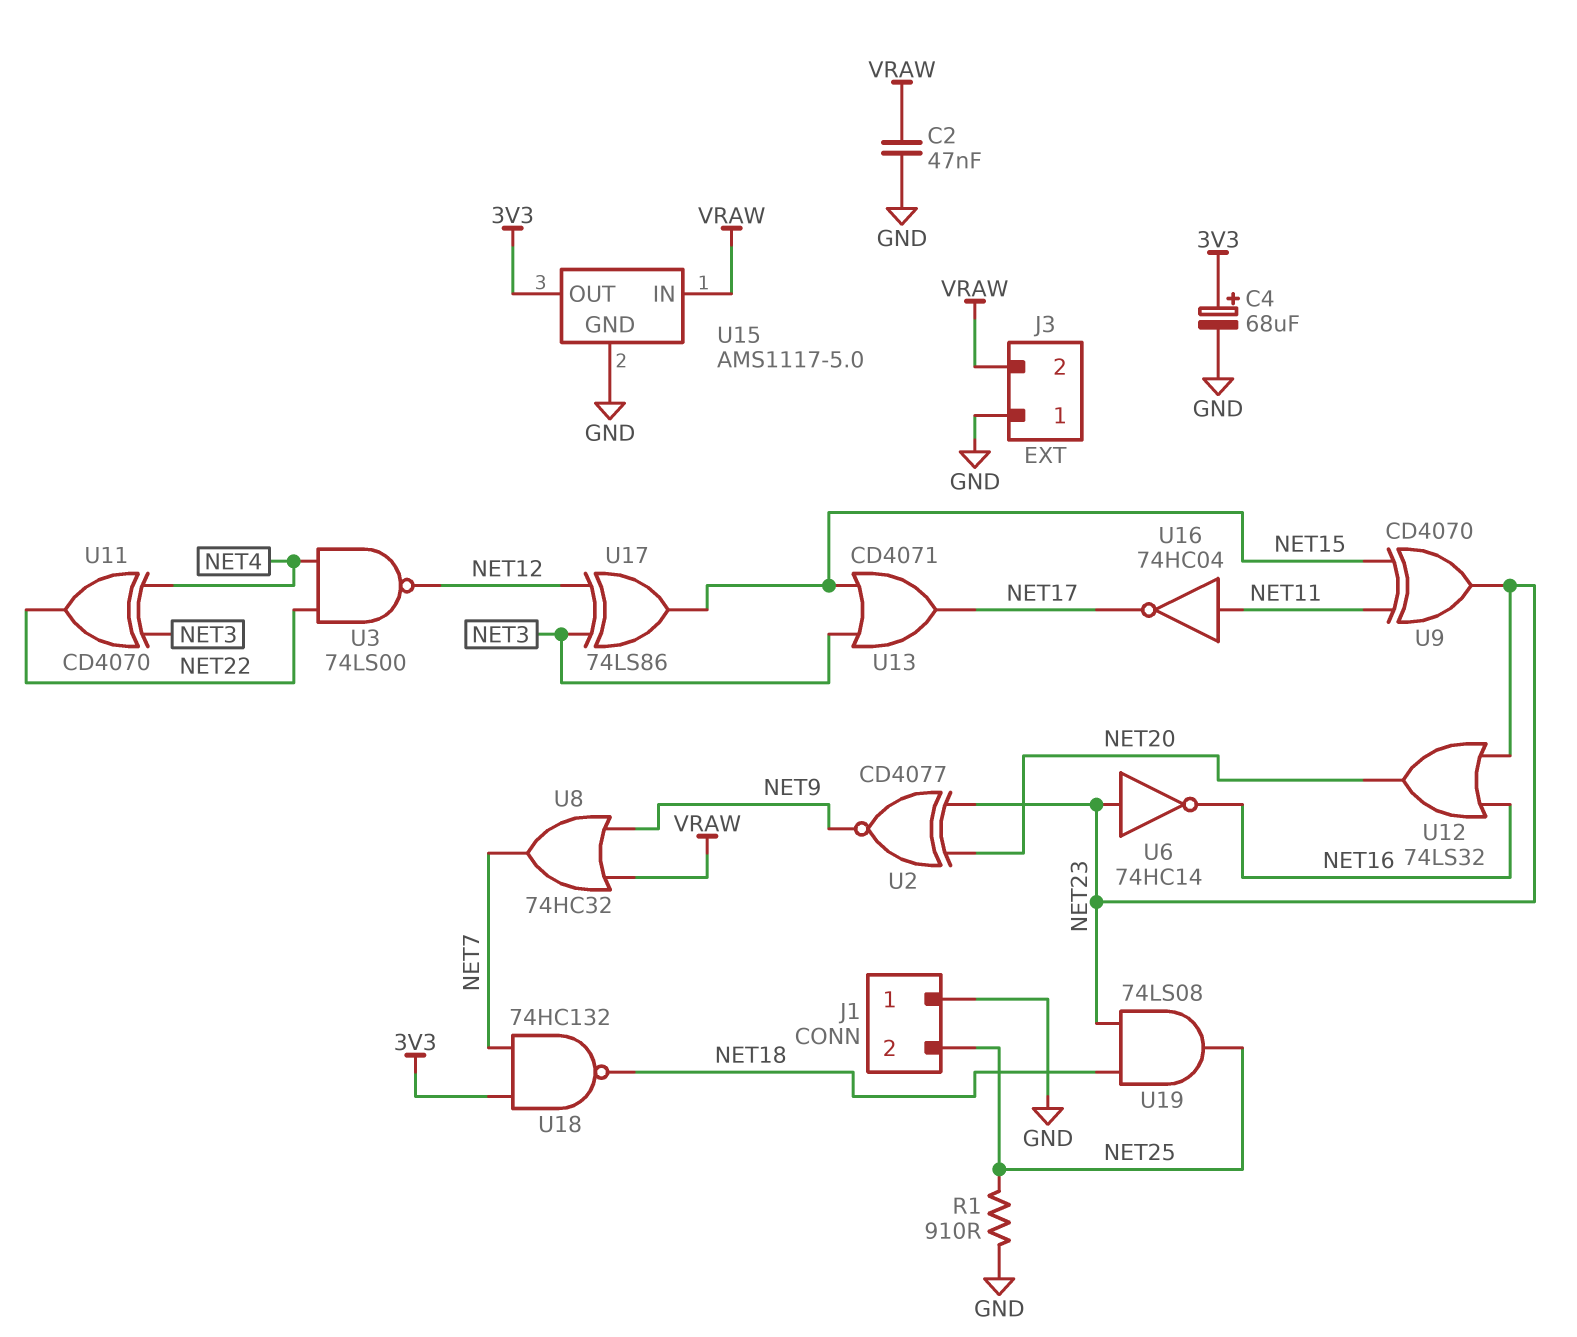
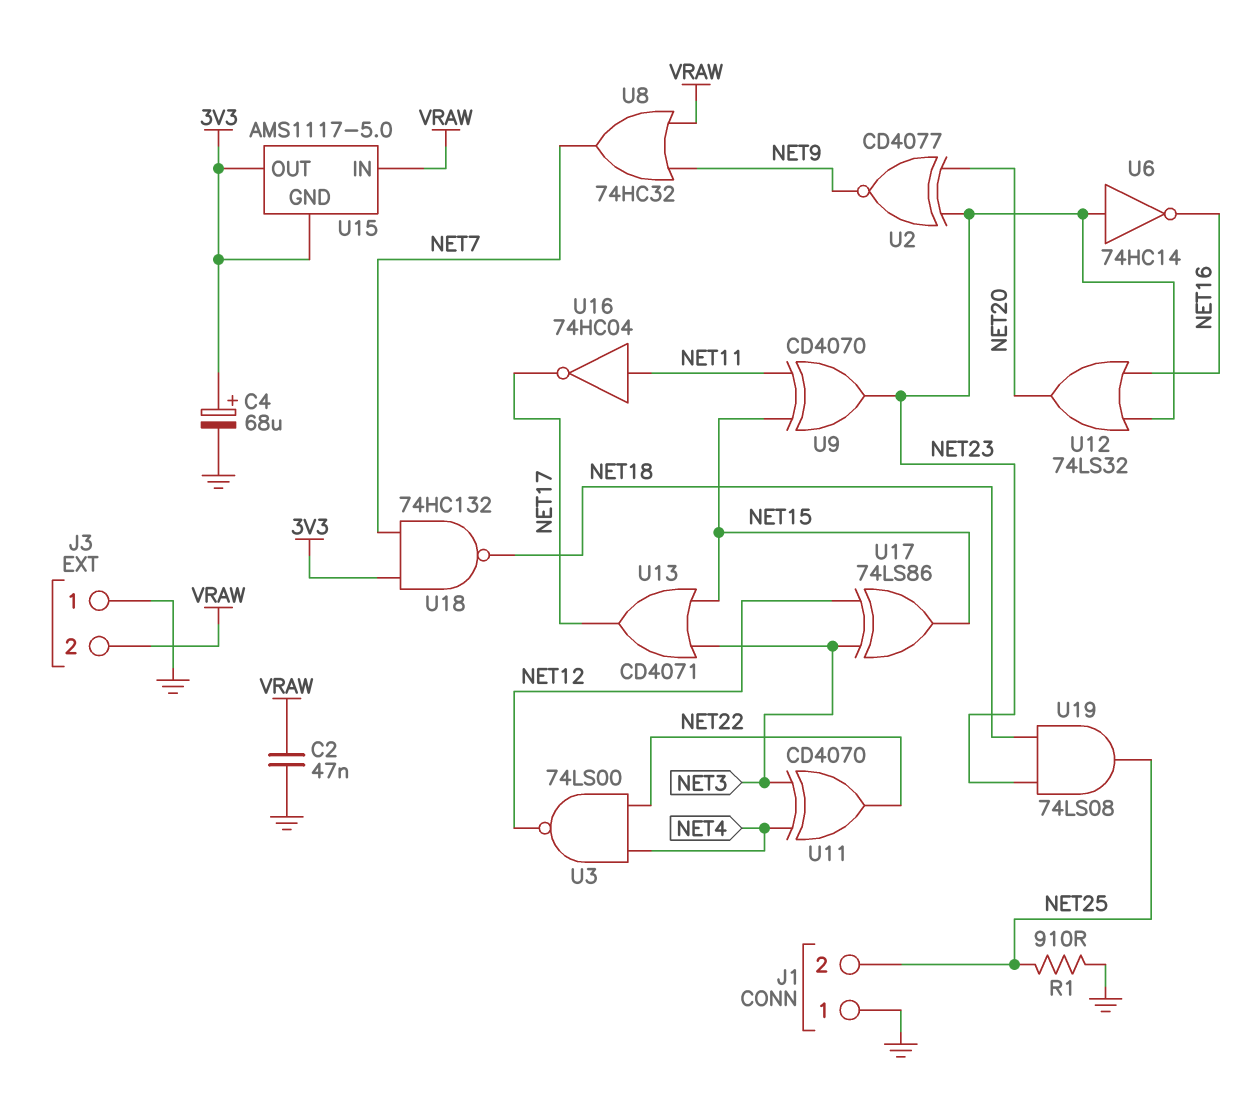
U15 pin GND: GND -> 3V3

